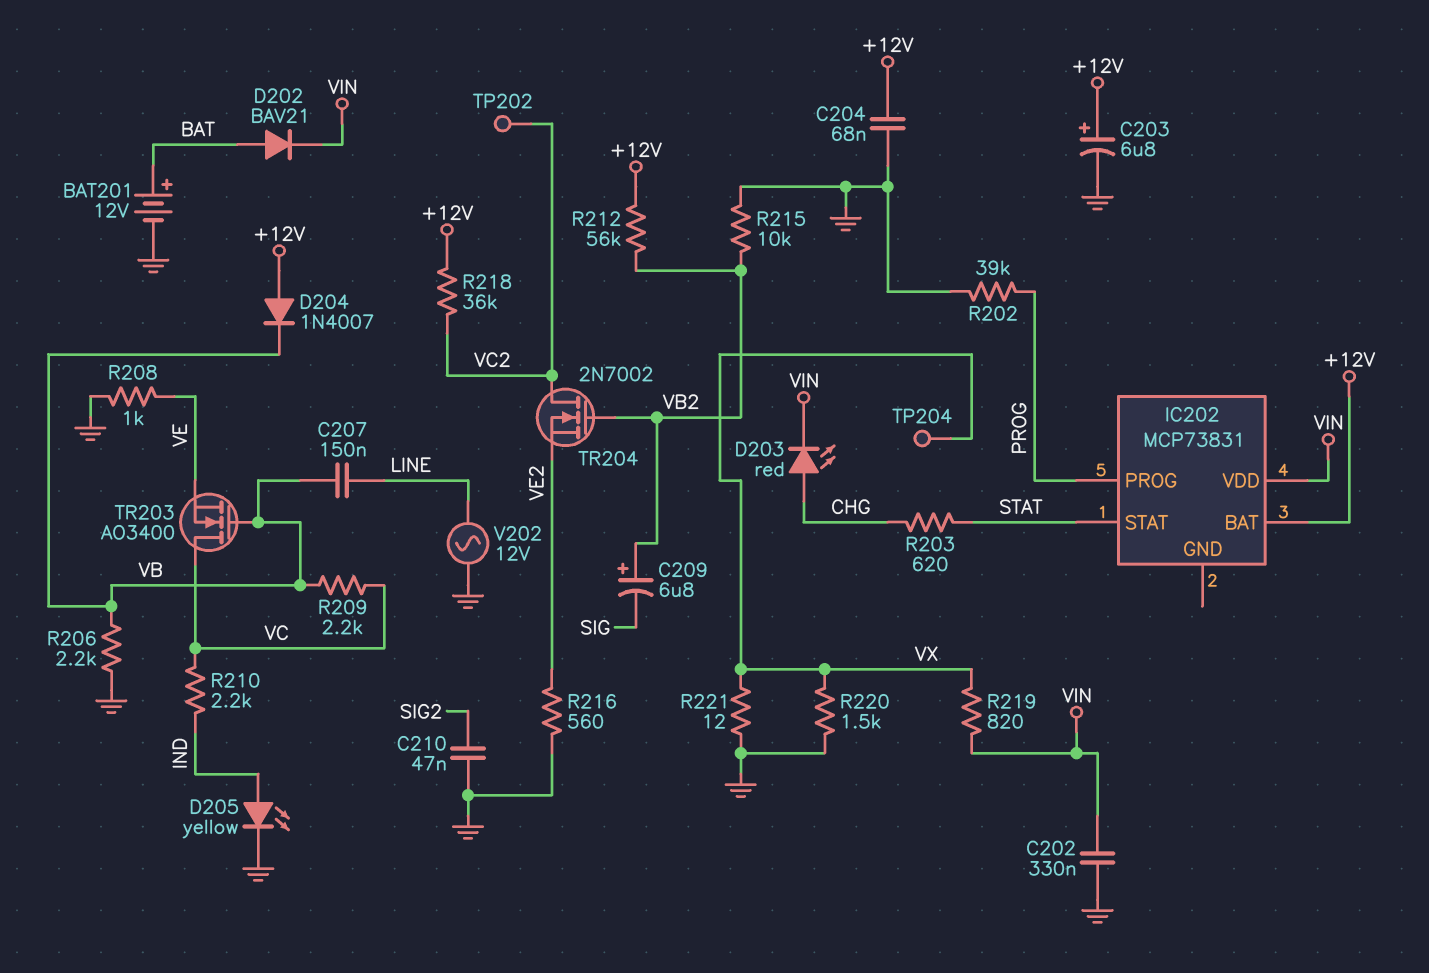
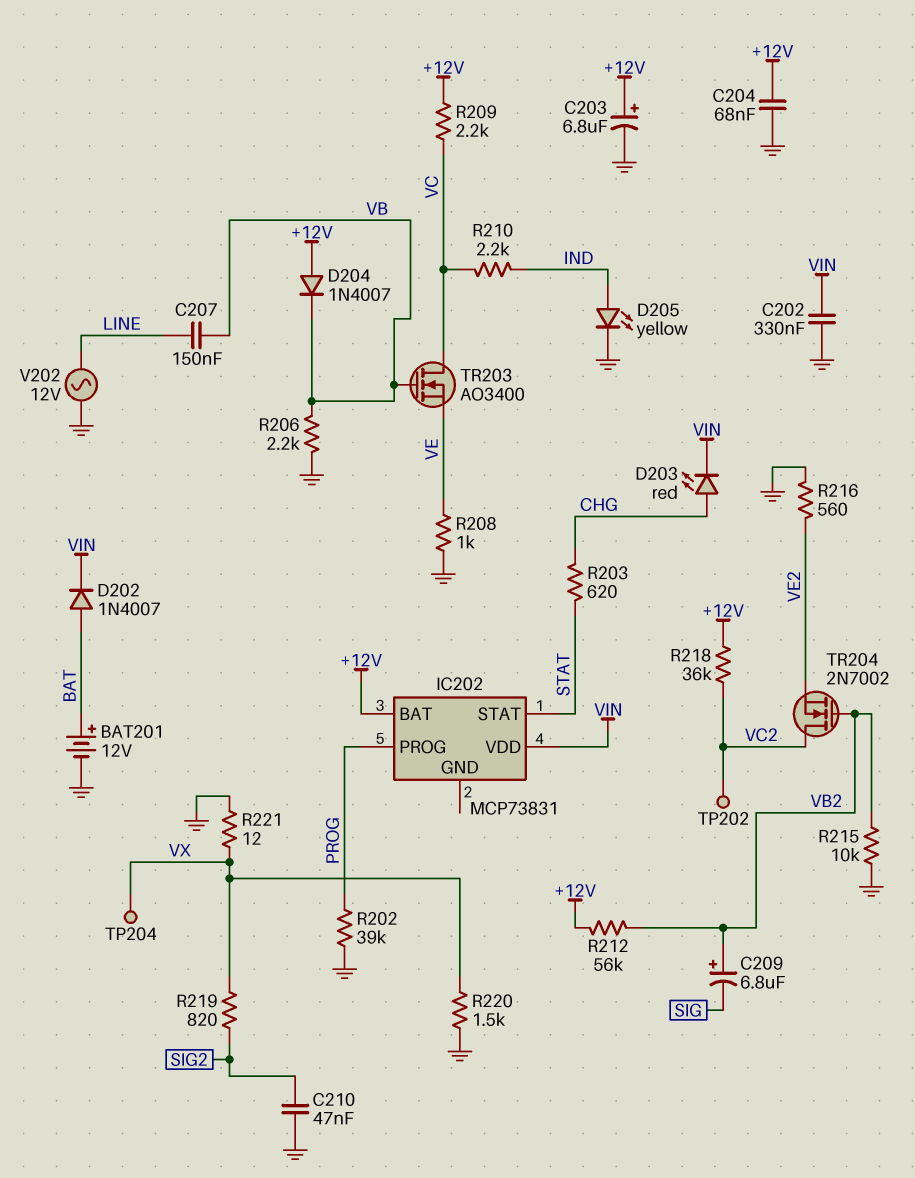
D202: diode BAV21 (A BAT, K VIN) -> diode 1N4007 (A BAT, K VIN)
R209: 2.2k (VB, VC) -> 2.2k (+12V, VC)
R219: 820 (VIN, VX) -> 820 (SIG2, VX)

